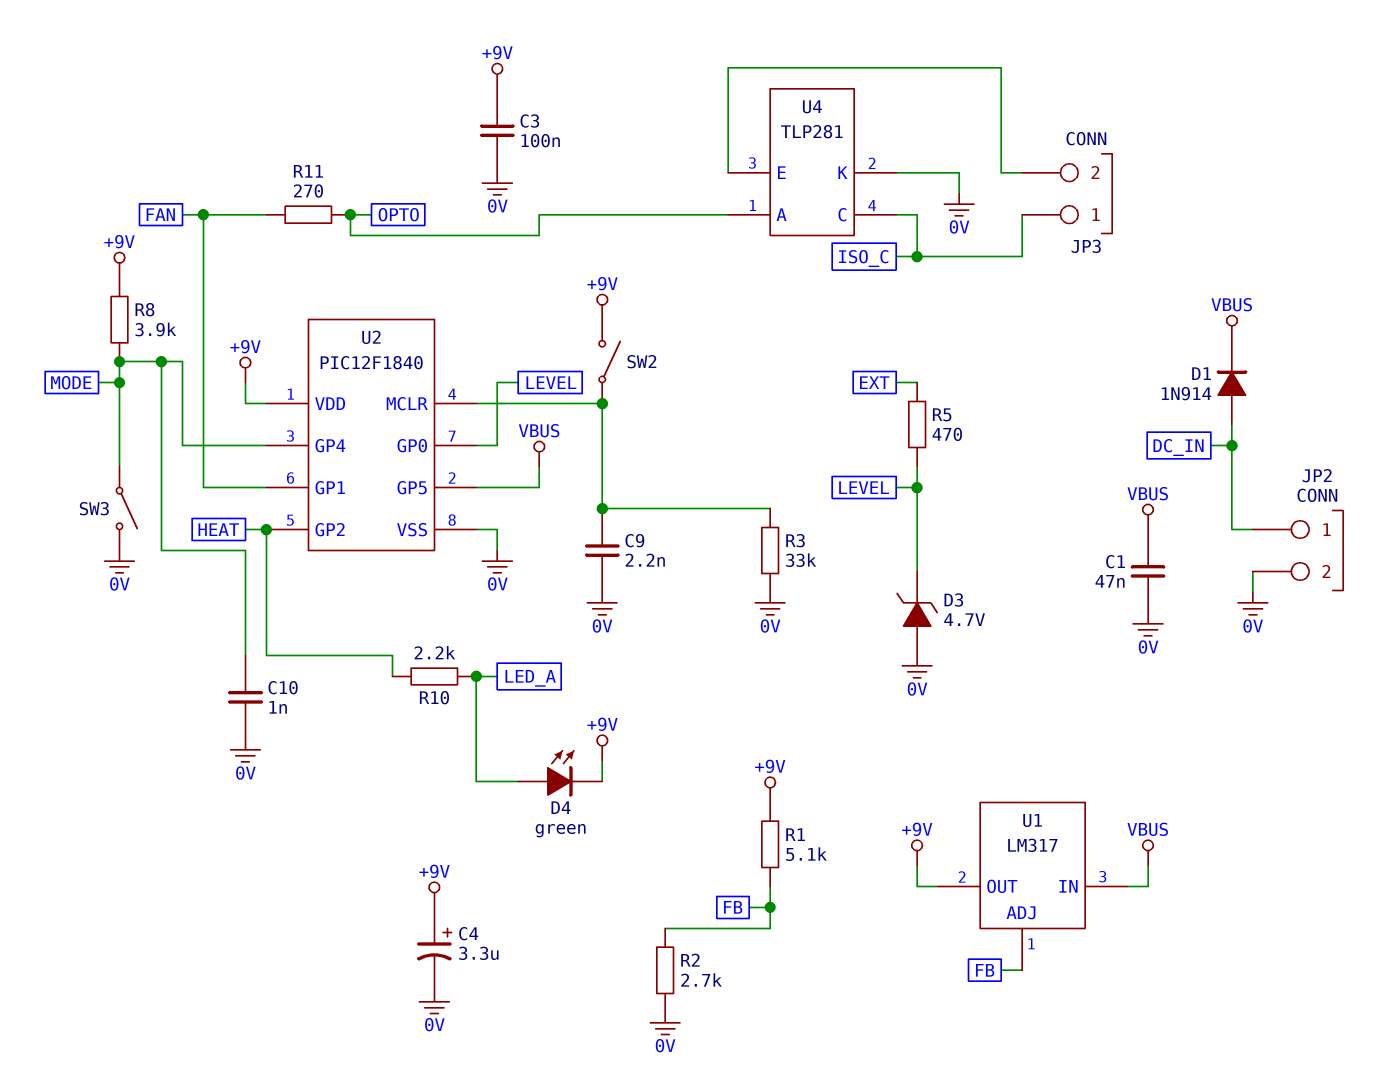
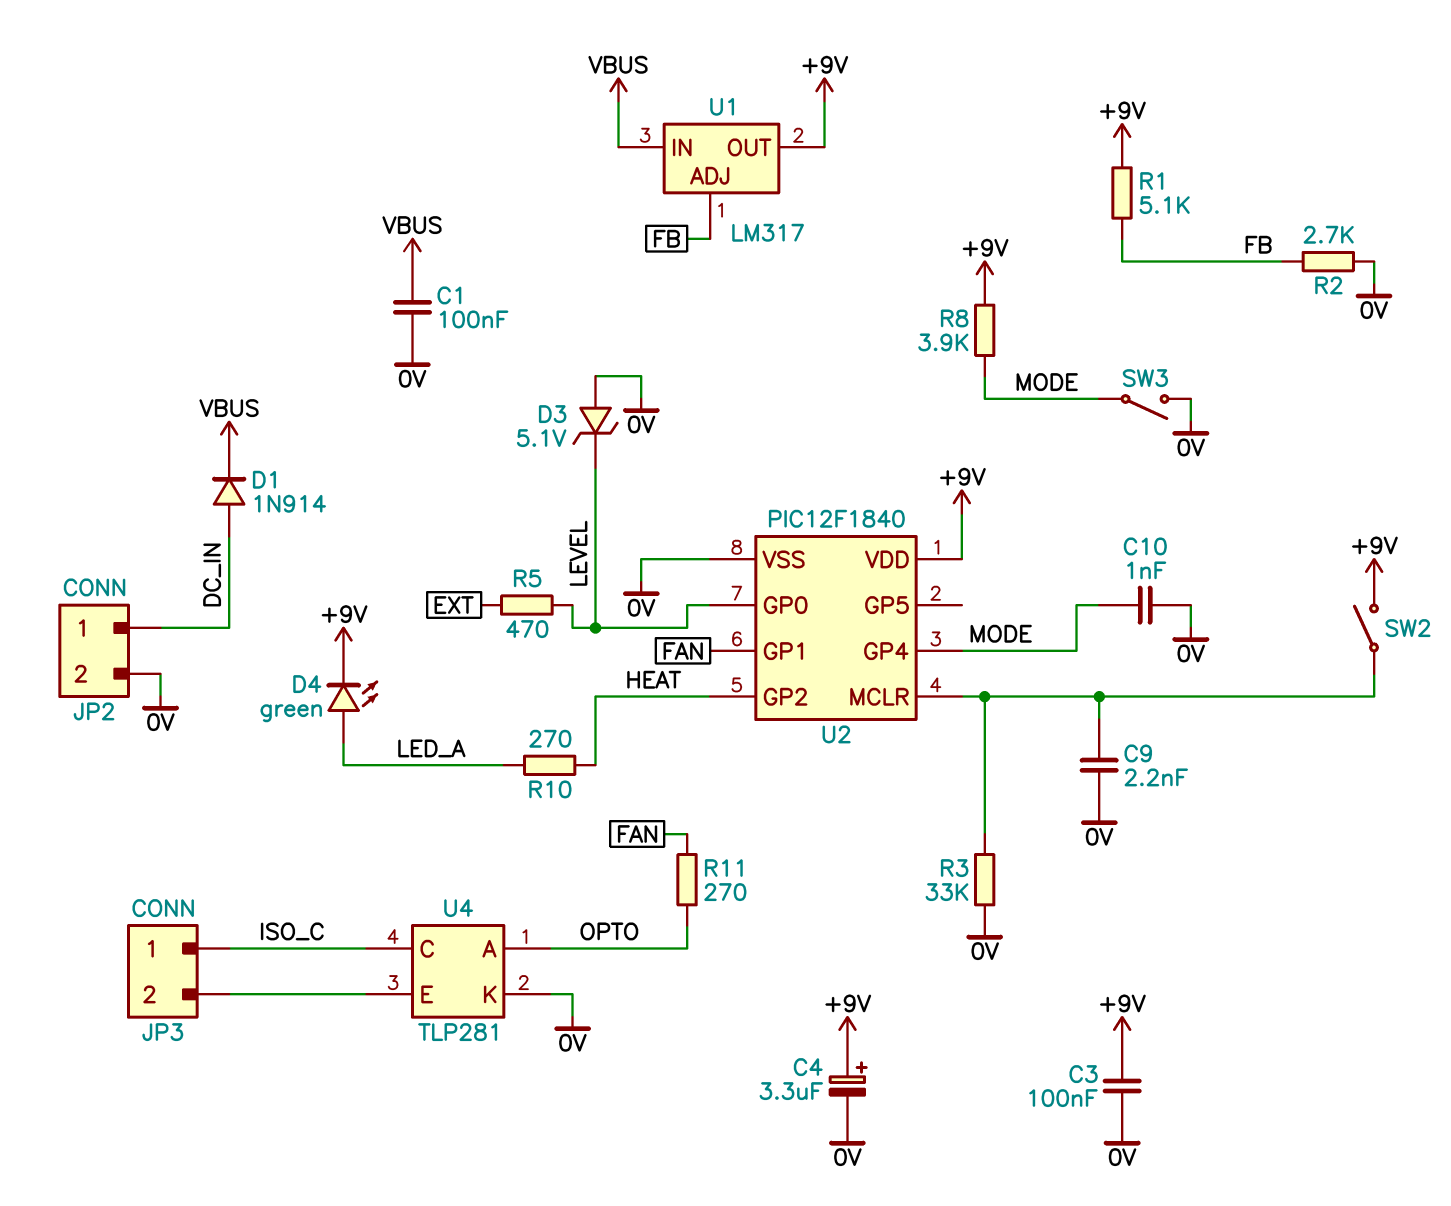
C1: 47nF (0V, VBUS) -> 100nF (0V, VBUS)
D3: zener 4.7V (A 0V, K LEVEL) -> zener 5.1V (A 0V, K LEVEL)
R10: 2.2k (HEAT, LED_A) -> 270 (HEAT, LED_A)
U2 pin GP5: VBUS -> none

